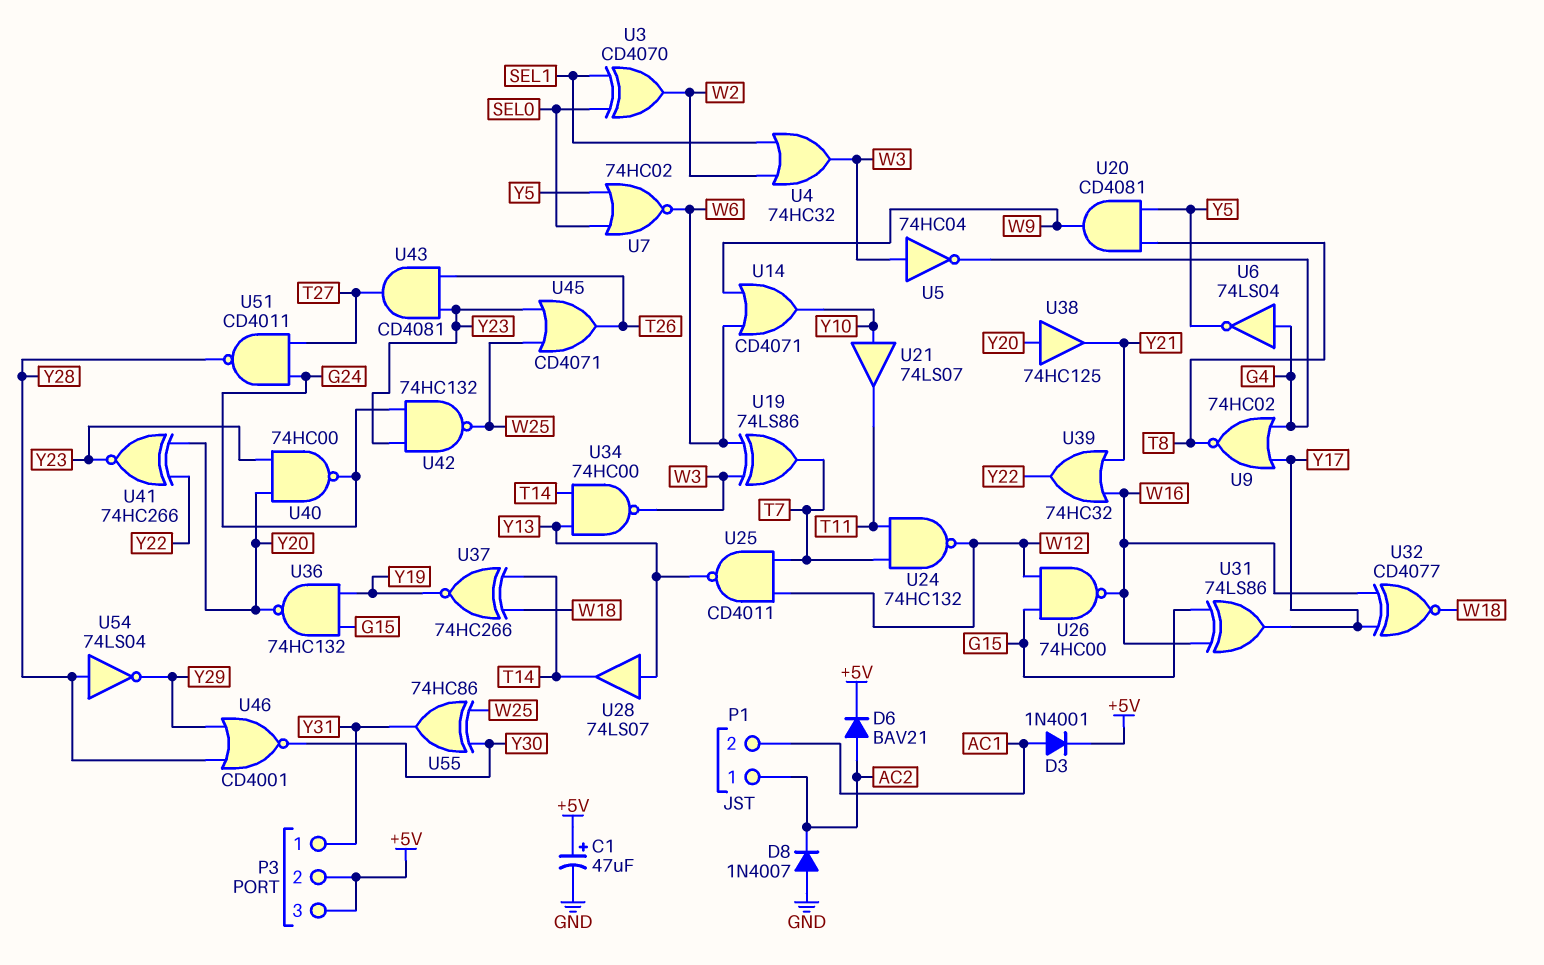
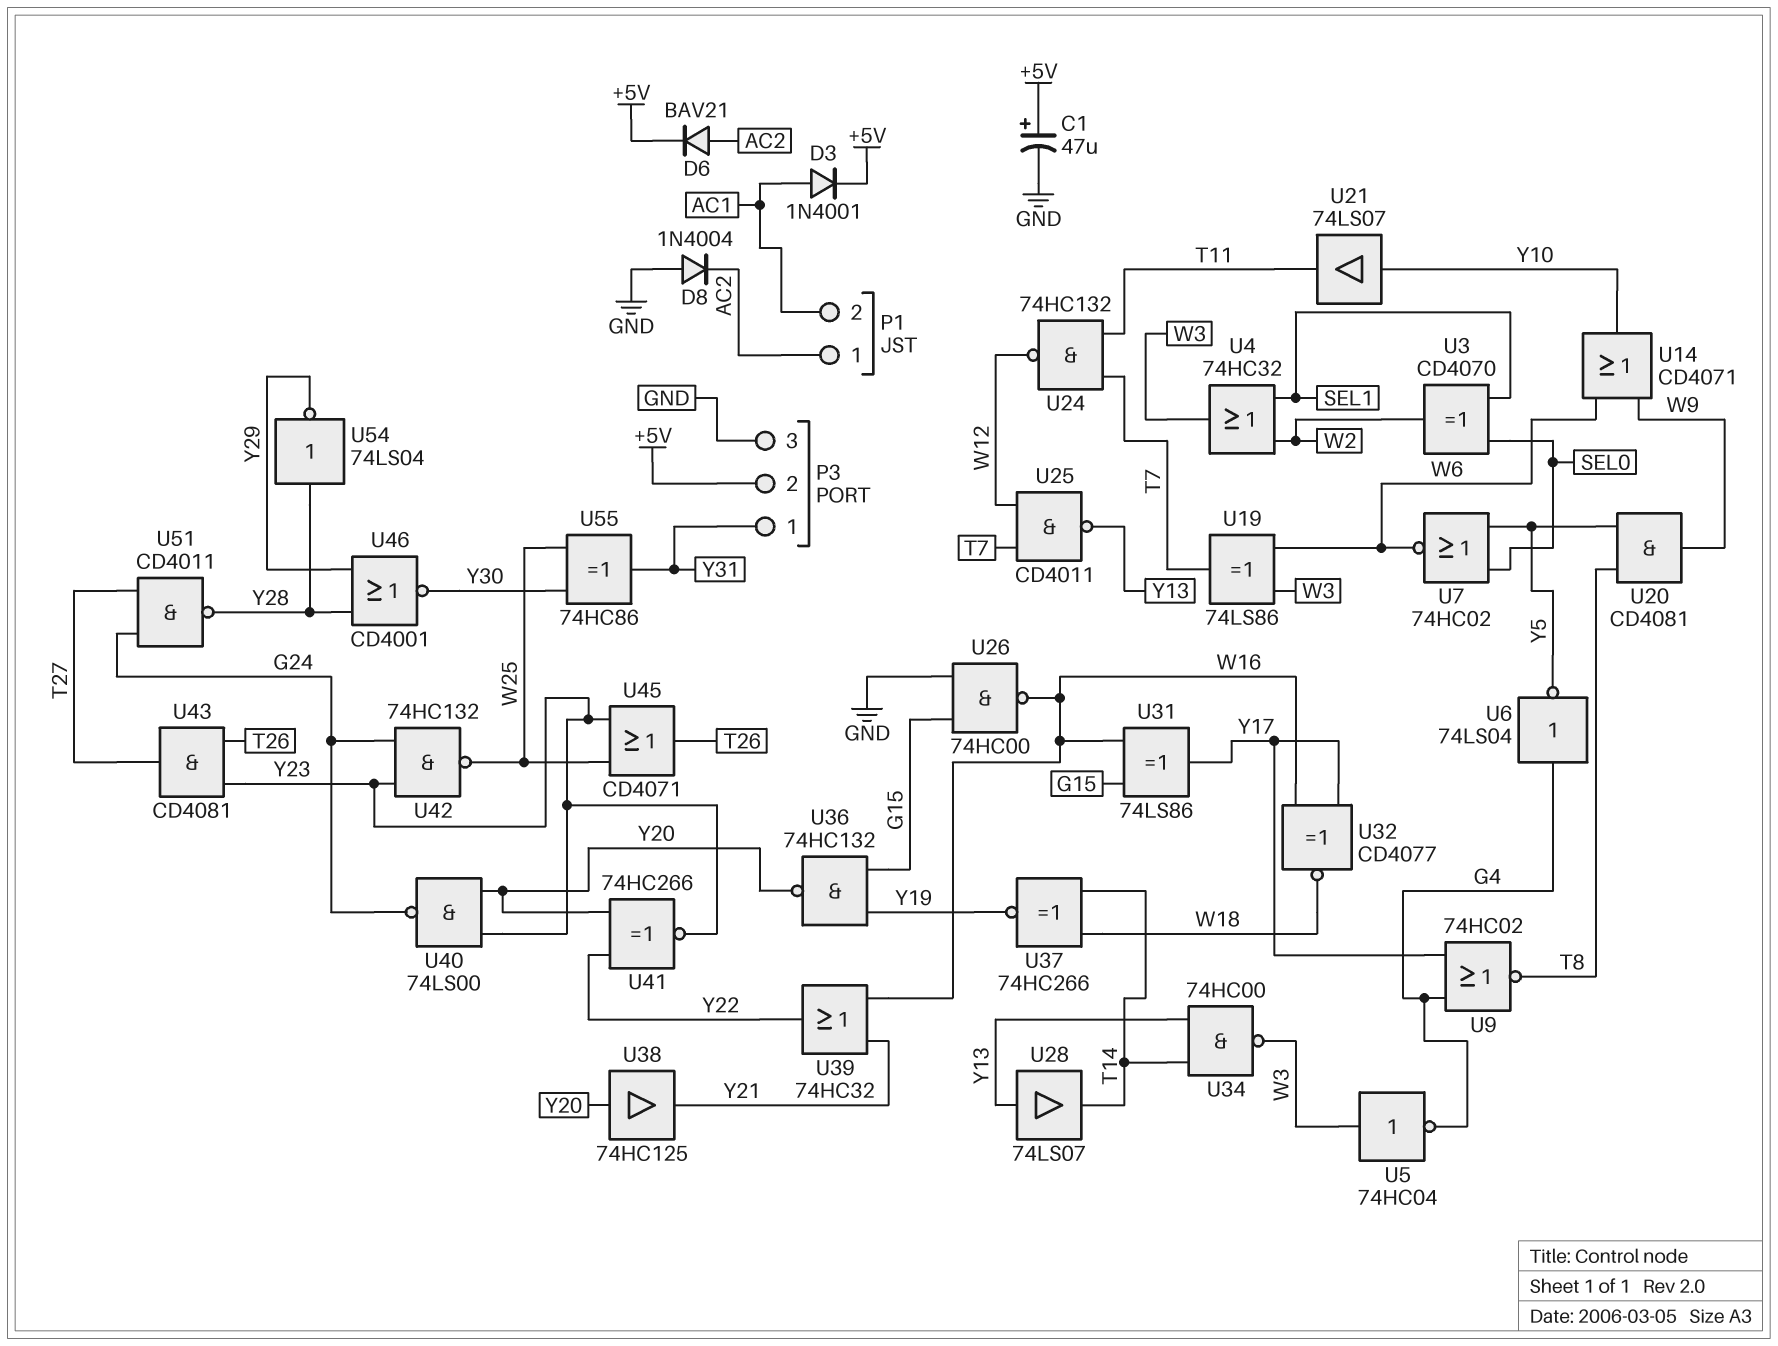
D8: diode 1N4007 (A GND, K AC2) -> diode 1N4004 (A GND, K AC2)
P3 pin 3: +5V -> GND
U26: NAND 74HC00 (in G15, in W12, out W16) -> NAND 74HC00 (in G15, in GND, out W16)
U40: NAND 74HC00 (in Y20, in Y23, out G24) -> NAND 74LS00 (in Y20, in Y23, out G24)

